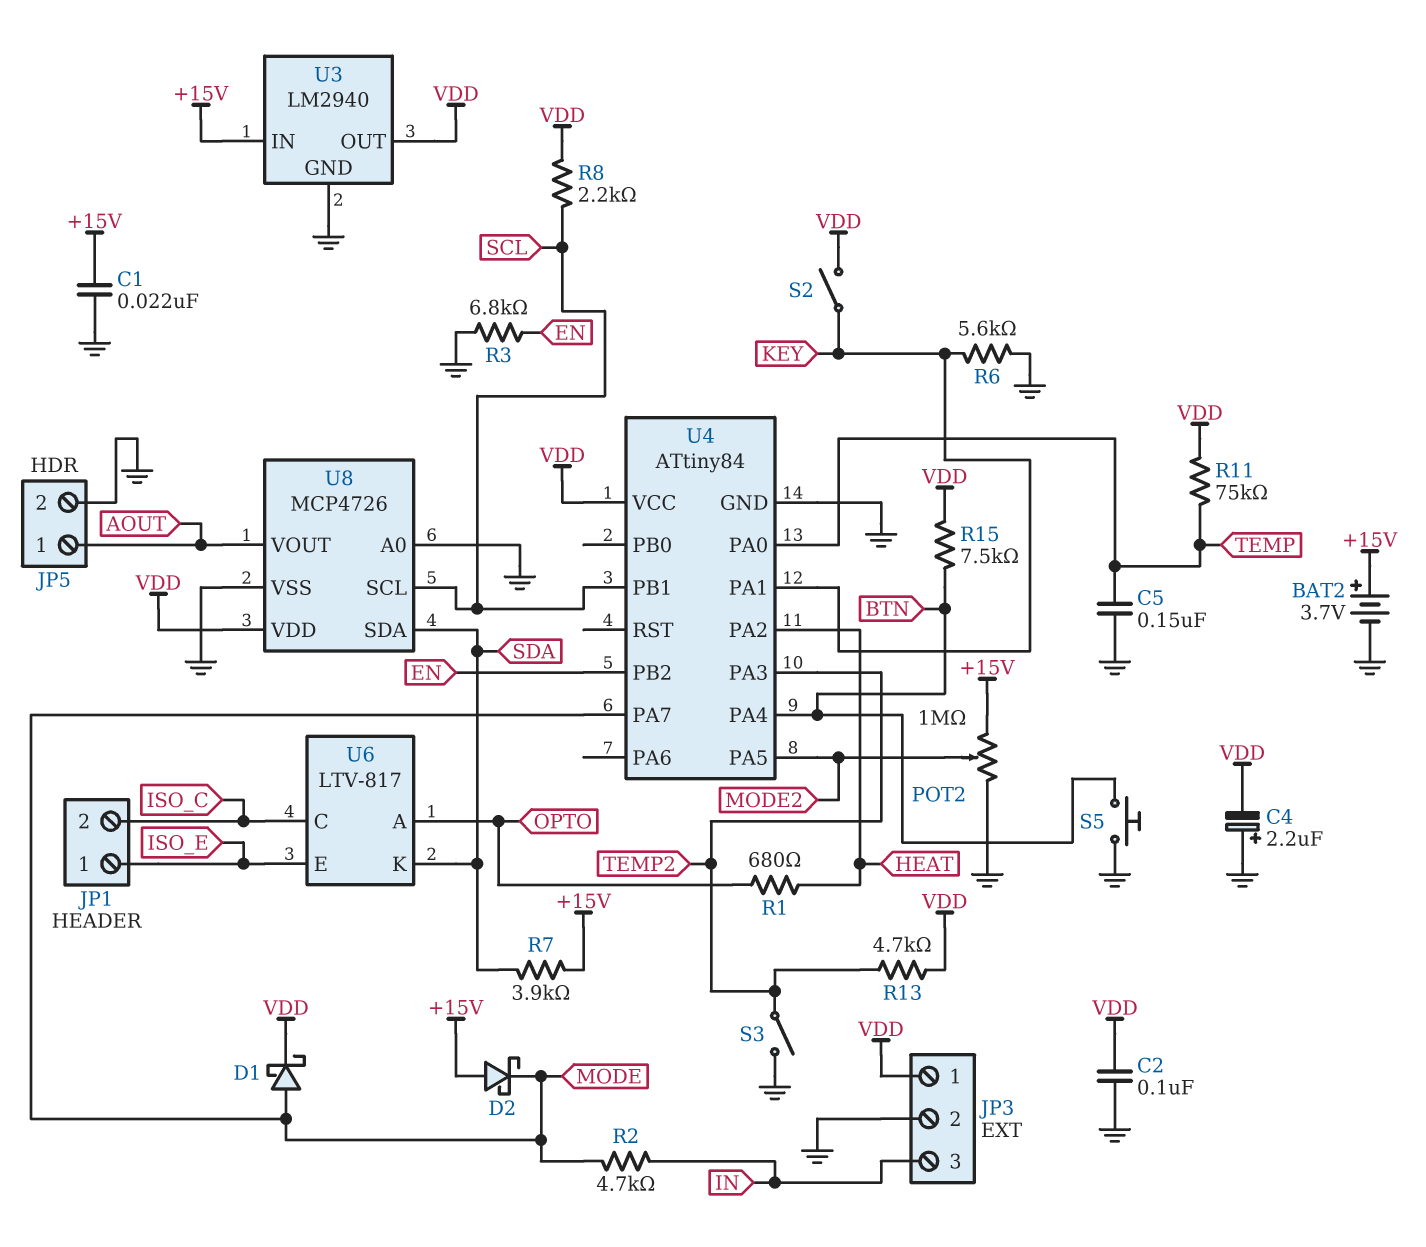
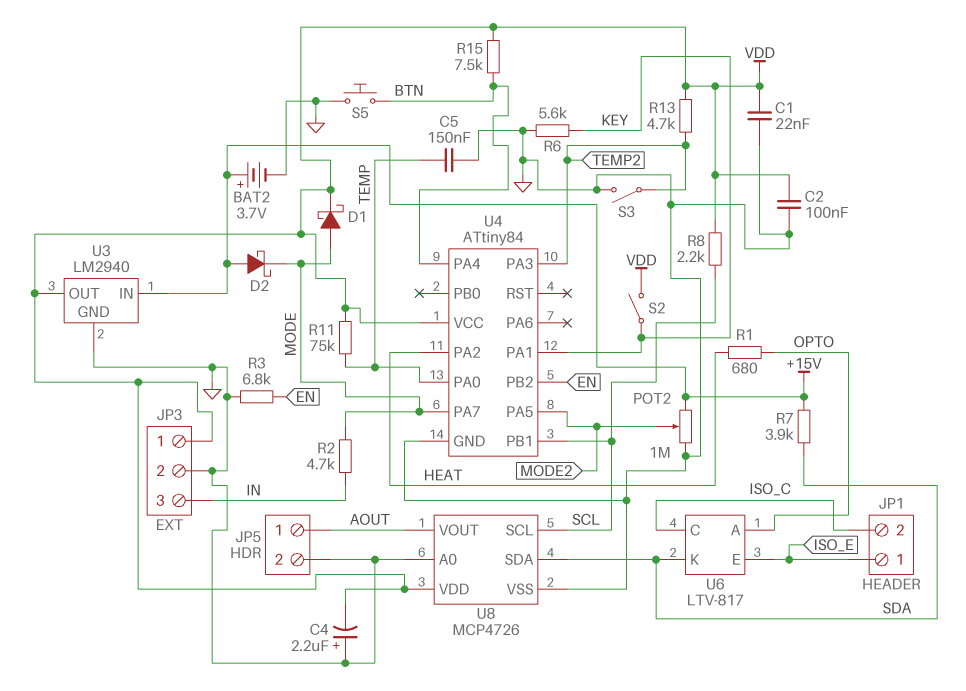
C1: 22nF (+15V, GND) -> 22nF (GND, VDD)

